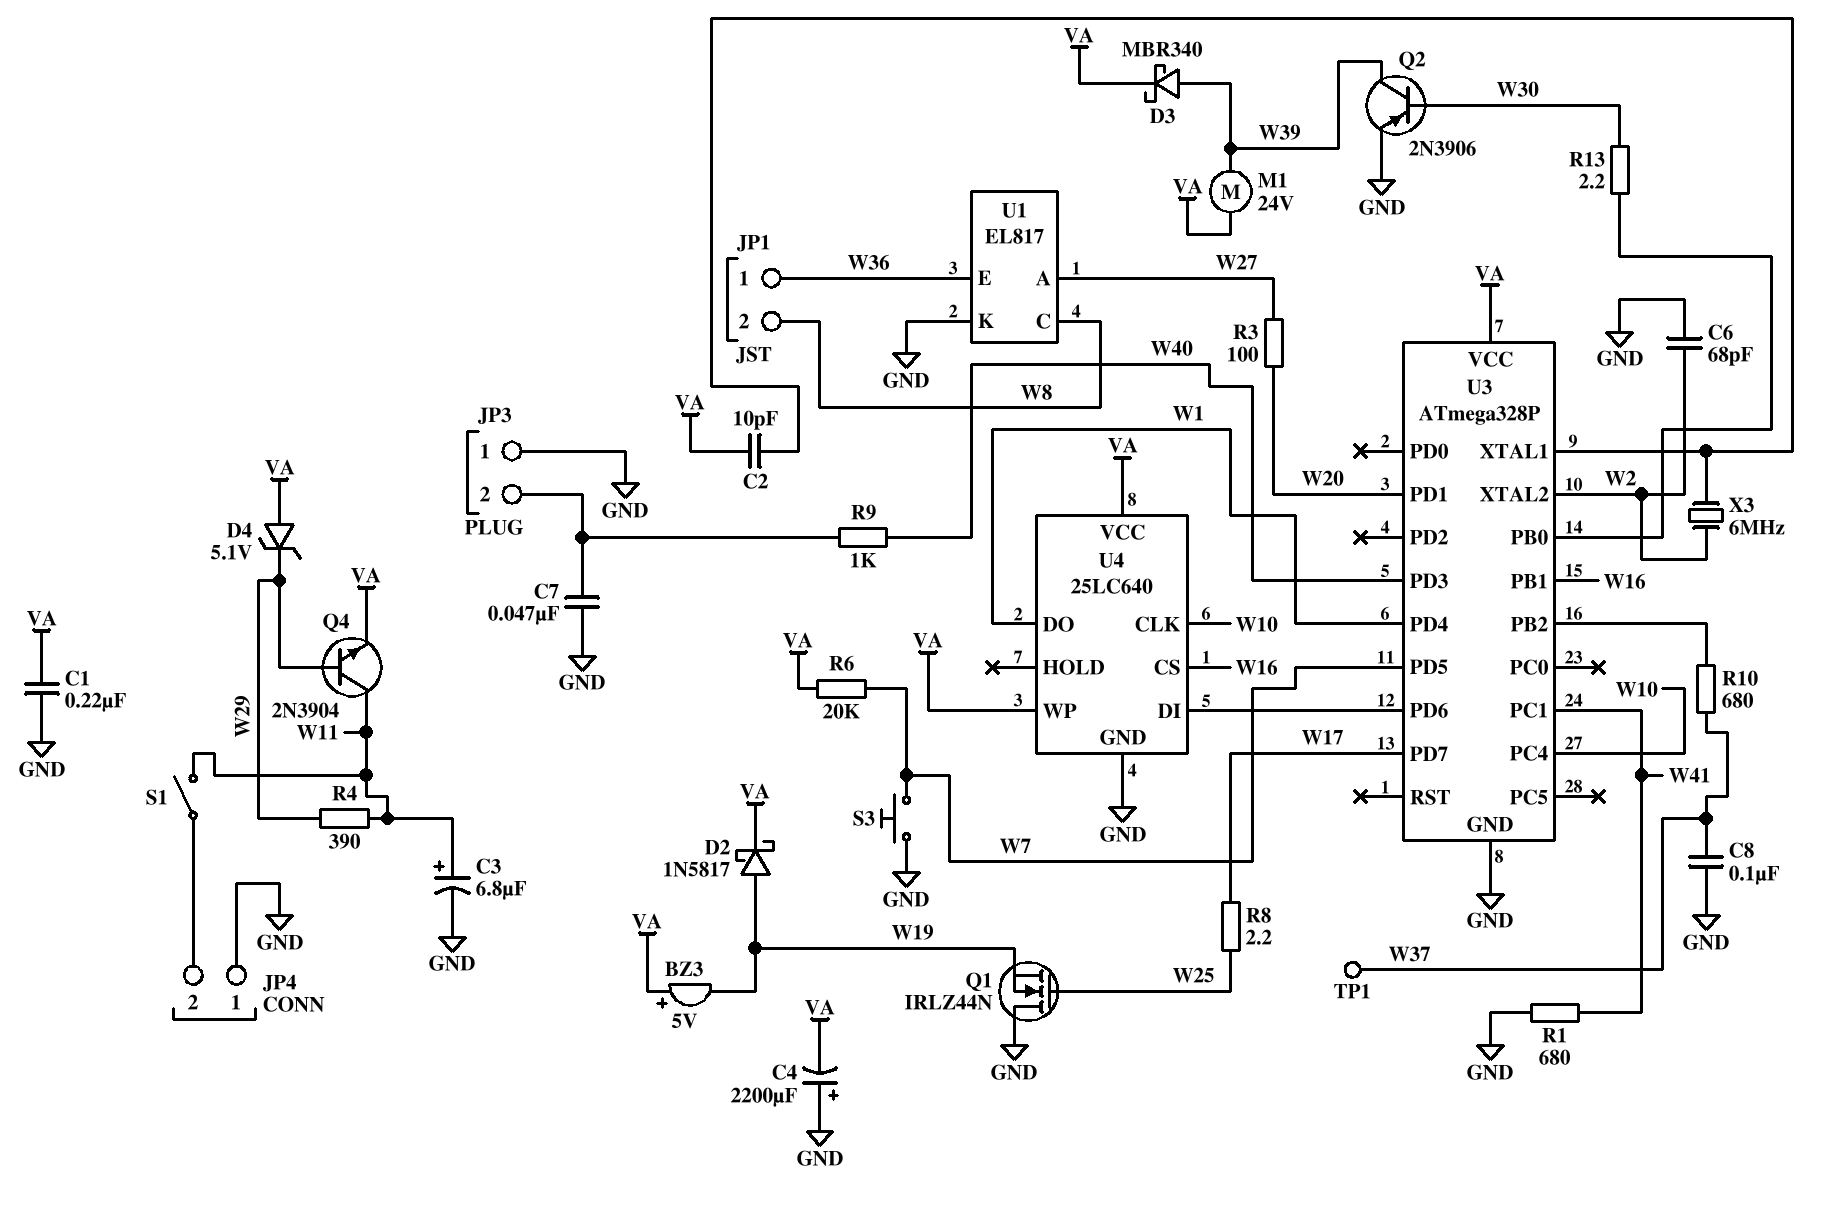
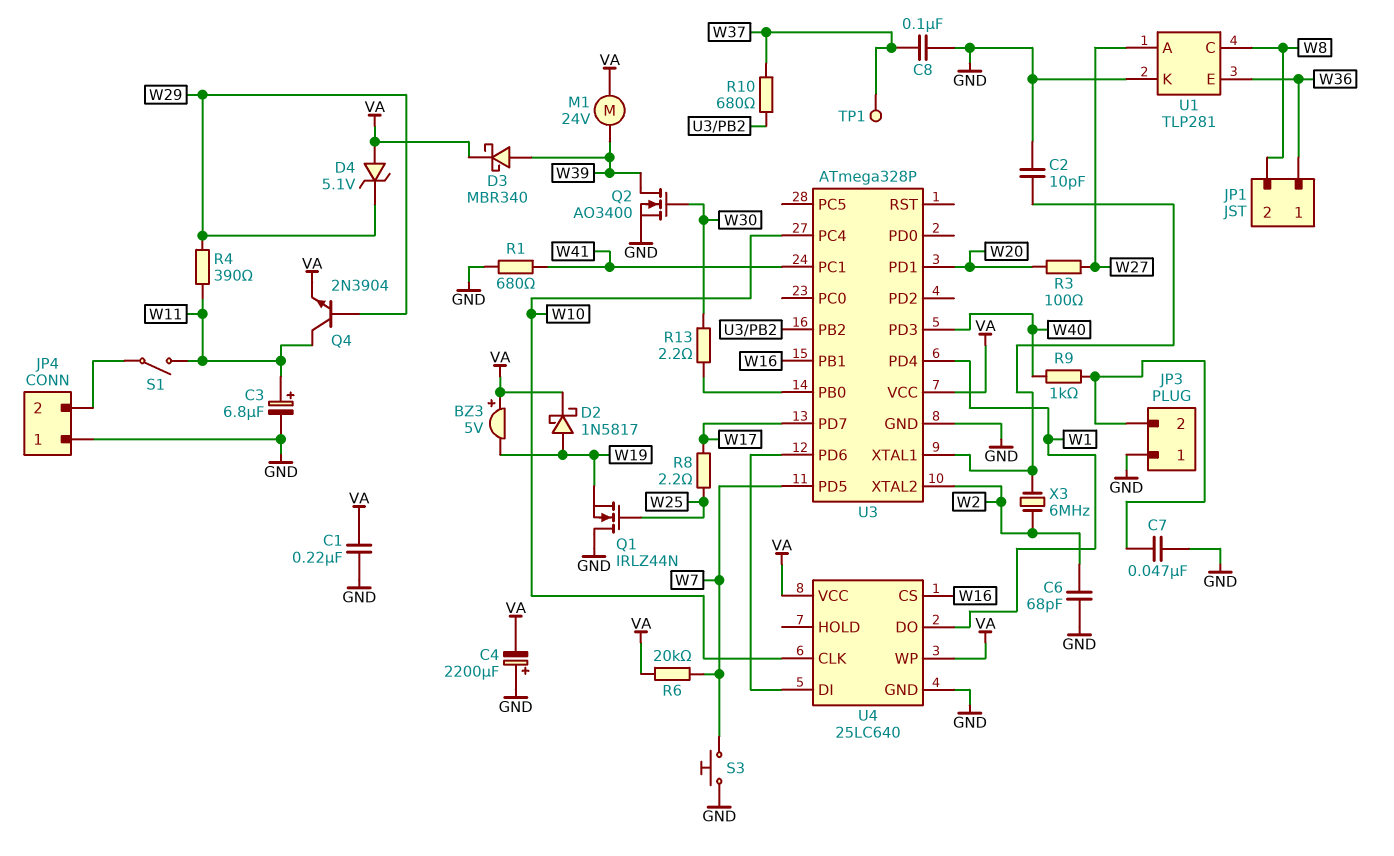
C2: 10pF (U3/XTAL1, VA) -> 10pF (GND, U3/XTAL1)
Q2: PNP 2N3906 (B W30, C W39, E GND) -> NMOS AO3400 (G W30, D W39, S GND)
U1: EL817 -> TLP281

